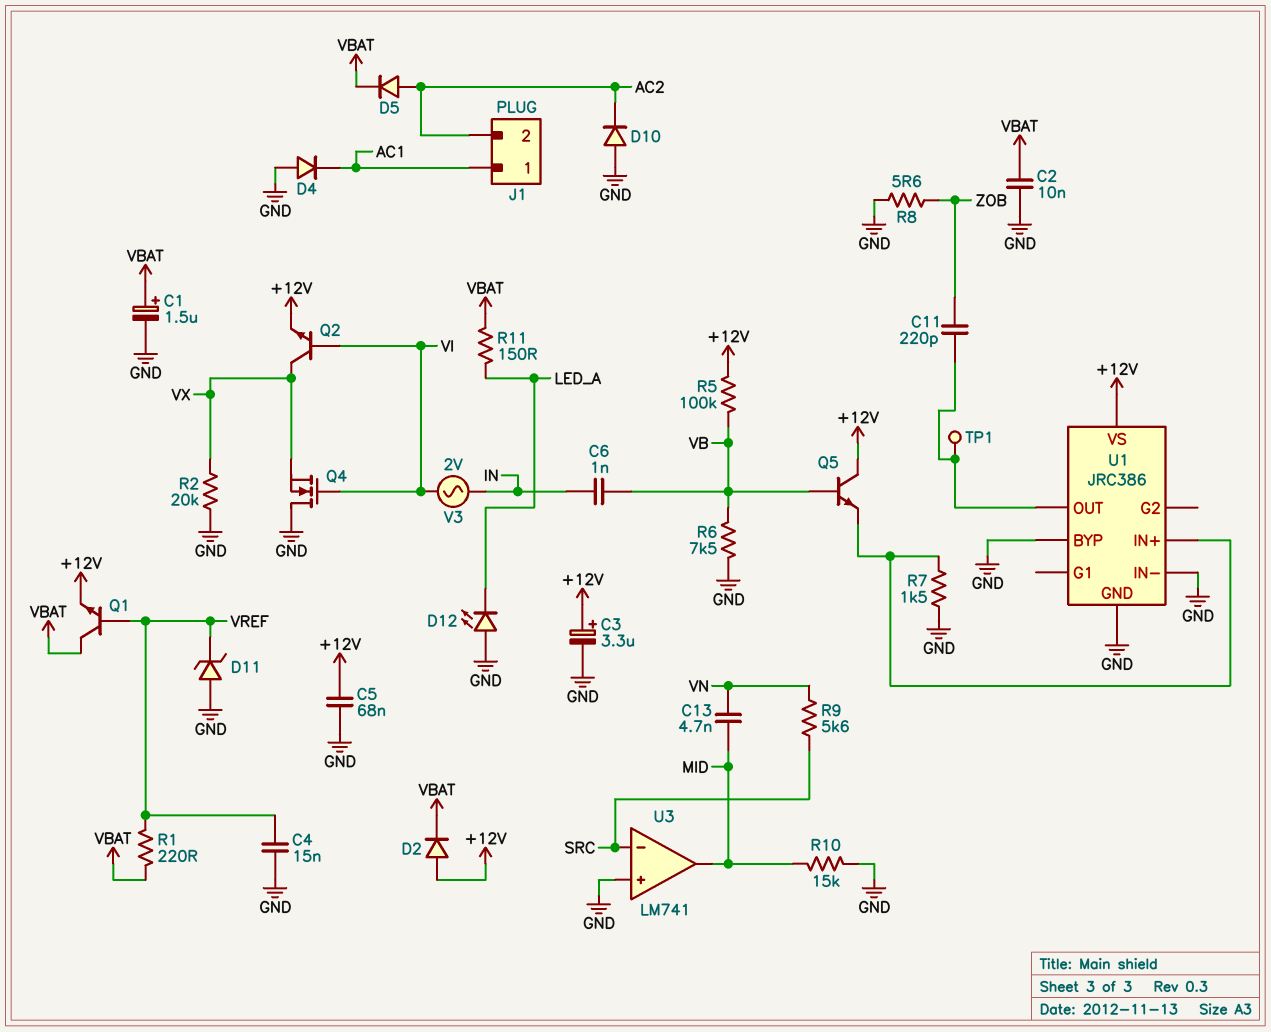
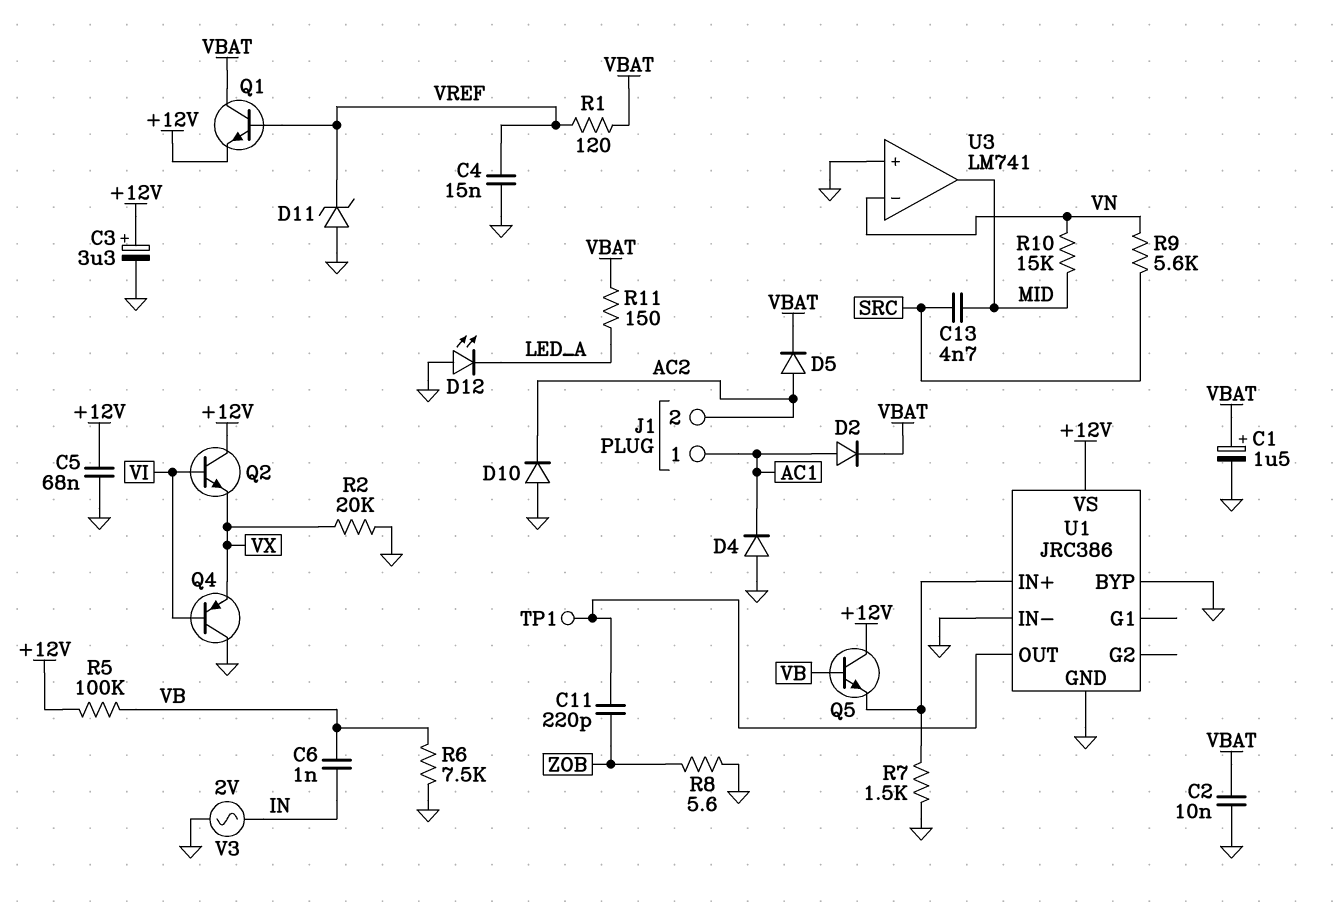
C13: 4.7nF (MID, VN) -> 4.7nF (MID, SRC)
D2: diode (A +12V, K VBAT) -> diode (A AC1, K VBAT)
Q2: NPN (B VI, C VX, E +12V) -> NPN (B VI, C +12V, E VX)
Q4: NMOS (G VI, D GND, S VX) -> PNP (B VI, C GND, E VX)
R1: 220 (VBAT, VREF) -> 120 (VBAT, VREF)
R10: 15k (GND, MID) -> 15k (MID, VN)
U3 pin in-: SRC -> VN
V3: AC 2V (IN, VI) -> AC 2V (GND, IN)

